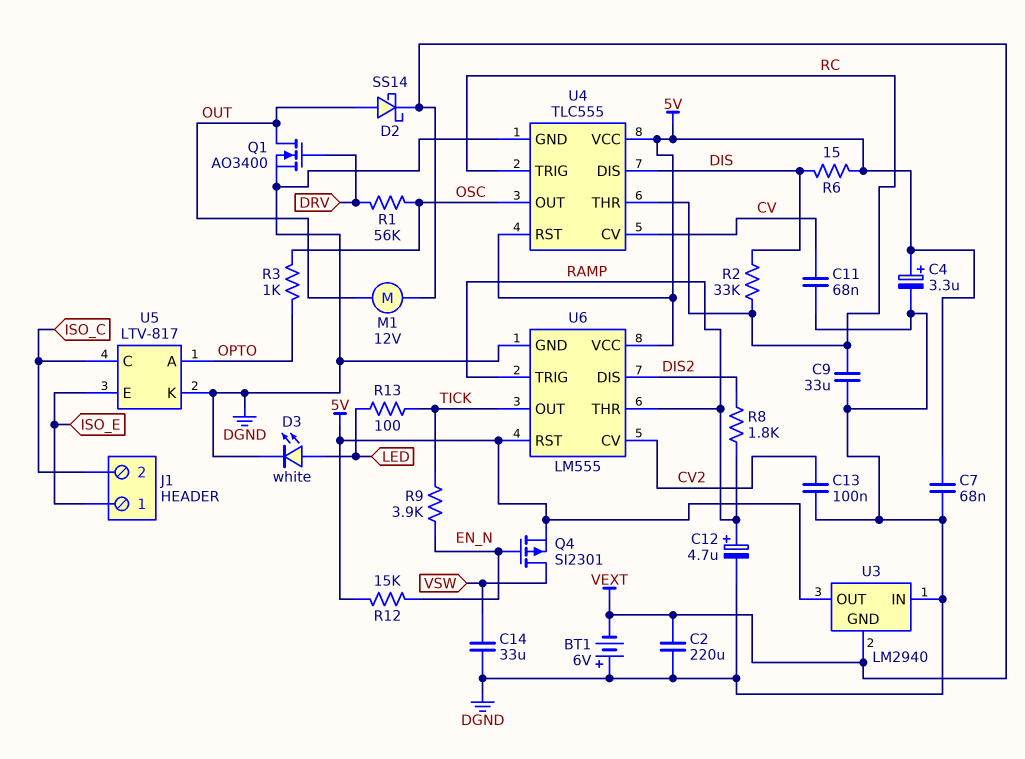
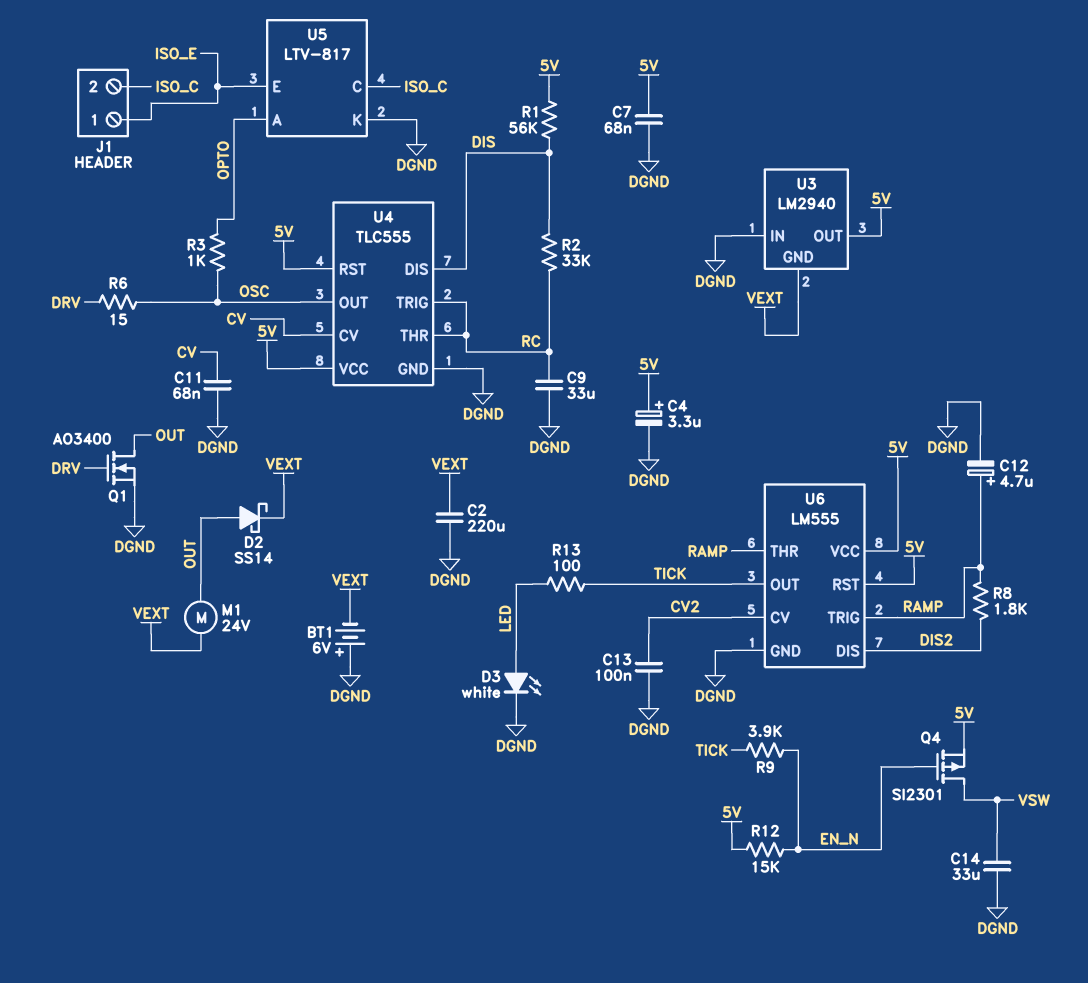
M1: motor 12V (OUT, VEXT) -> motor 24V (OUT, VEXT)
R1: 56k (DRV, OSC) -> 56k (5V, DIS)
R6: 15 (5V, DIS) -> 15 (DRV, OSC)

